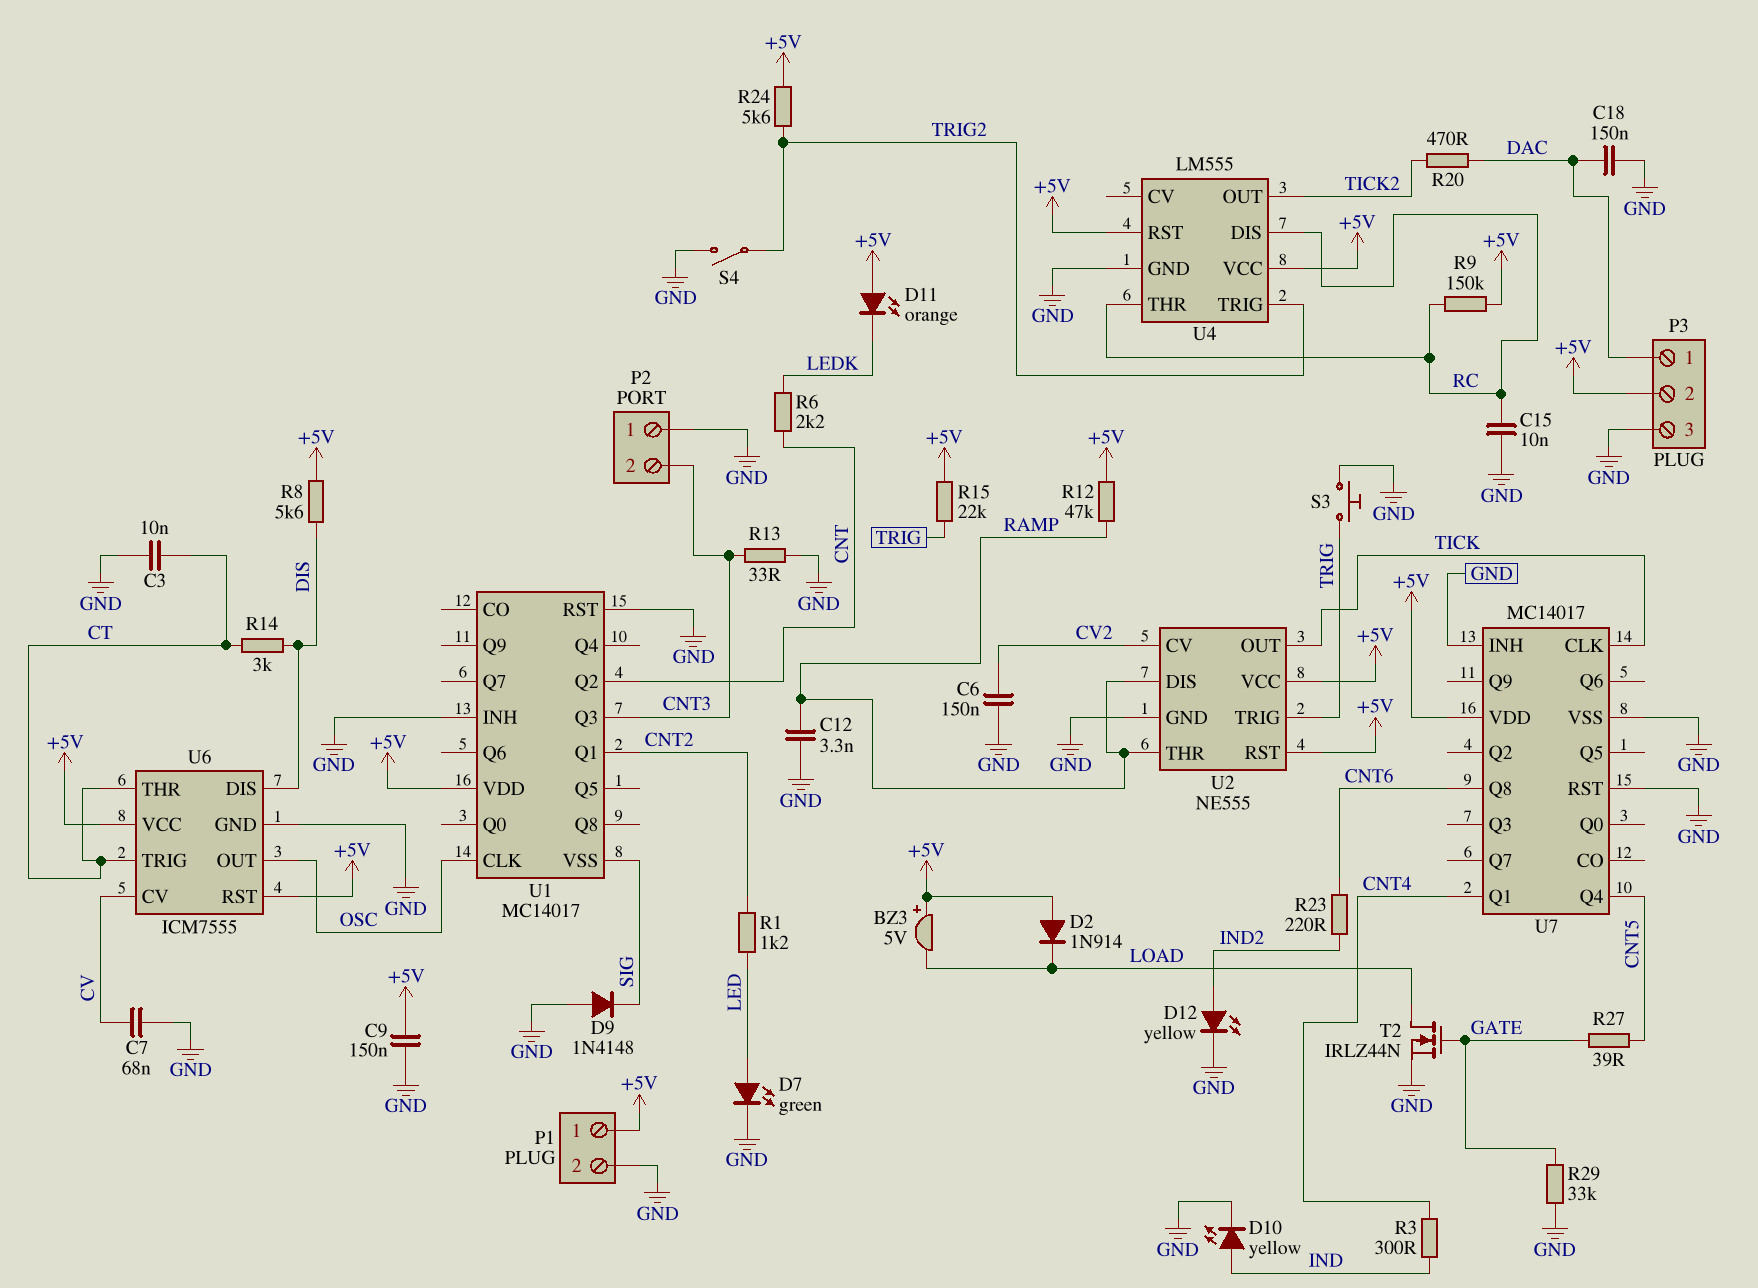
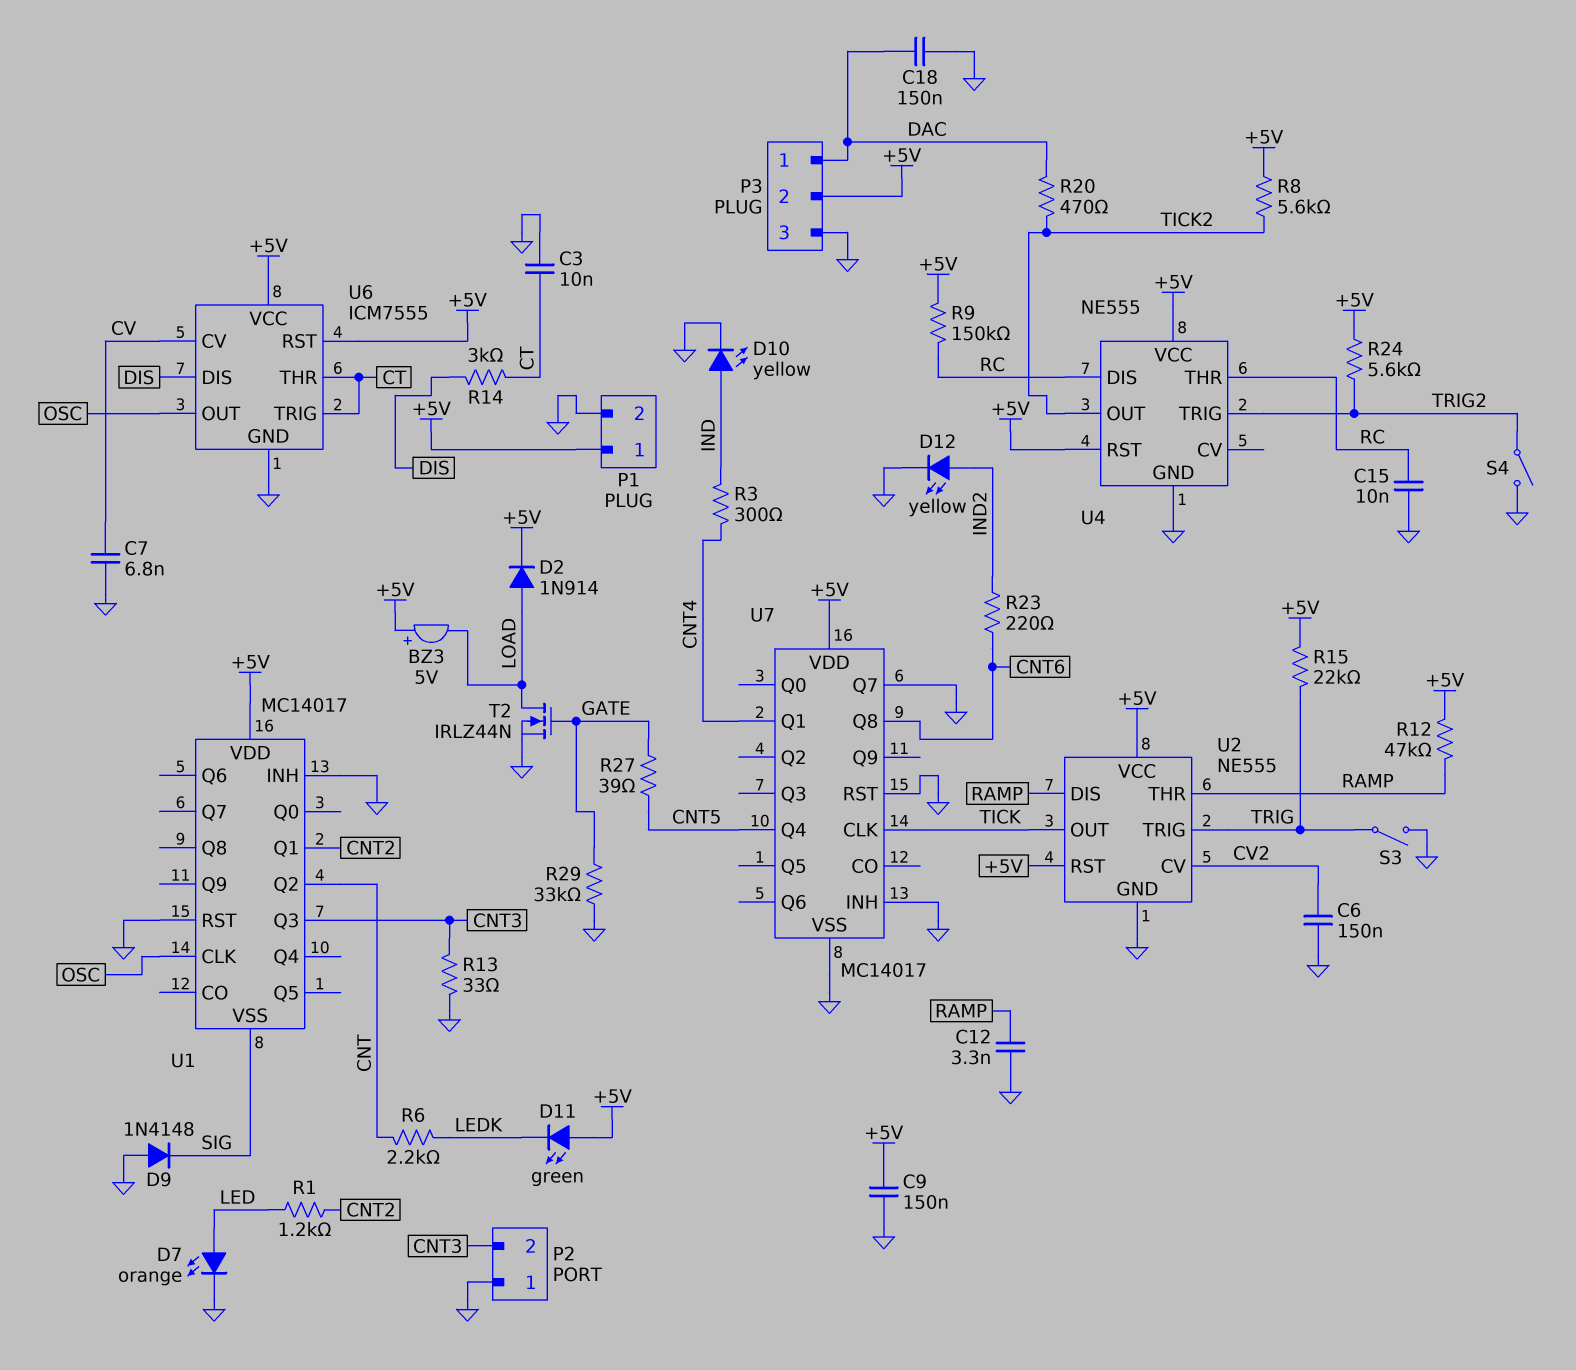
C7: 68nF (CV, GND) -> 6.8nF (CV, GND)
D2: diode 1N914 (A +5V, K LOAD) -> diode 1N914 (A LOAD, K +5V)
D7: LED green (A LED, K GND) -> LED orange (A LED, K GND)
D11: LED orange (A +5V, K LEDK) -> LED green (A +5V, K LEDK)
R8: 5.6k (+5V, DIS) -> 5.6k (+5V, TICK2)
S3: button (GND, TRIG) -> switch (GND, TRIG)
U4: LM555 -> NE555
U7 pin Q7: none -> GND

